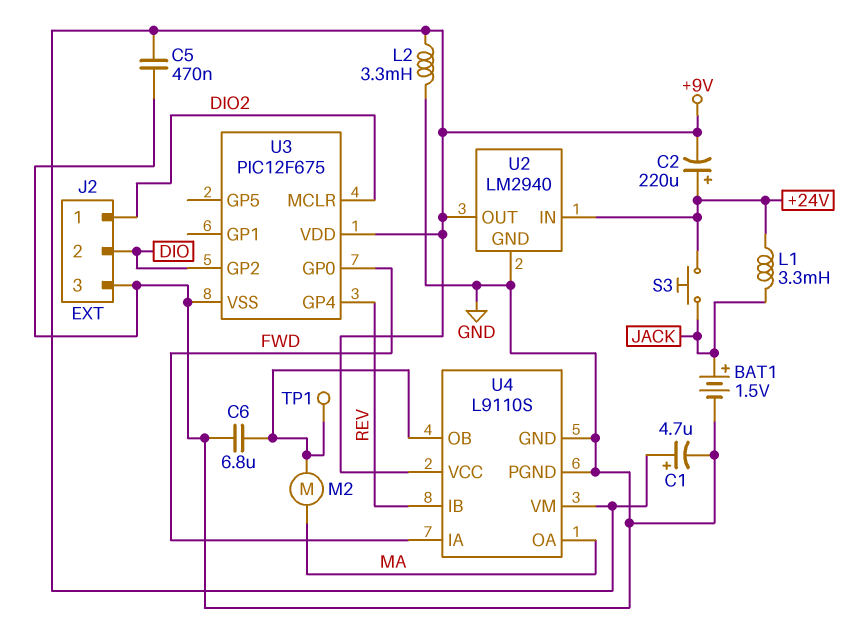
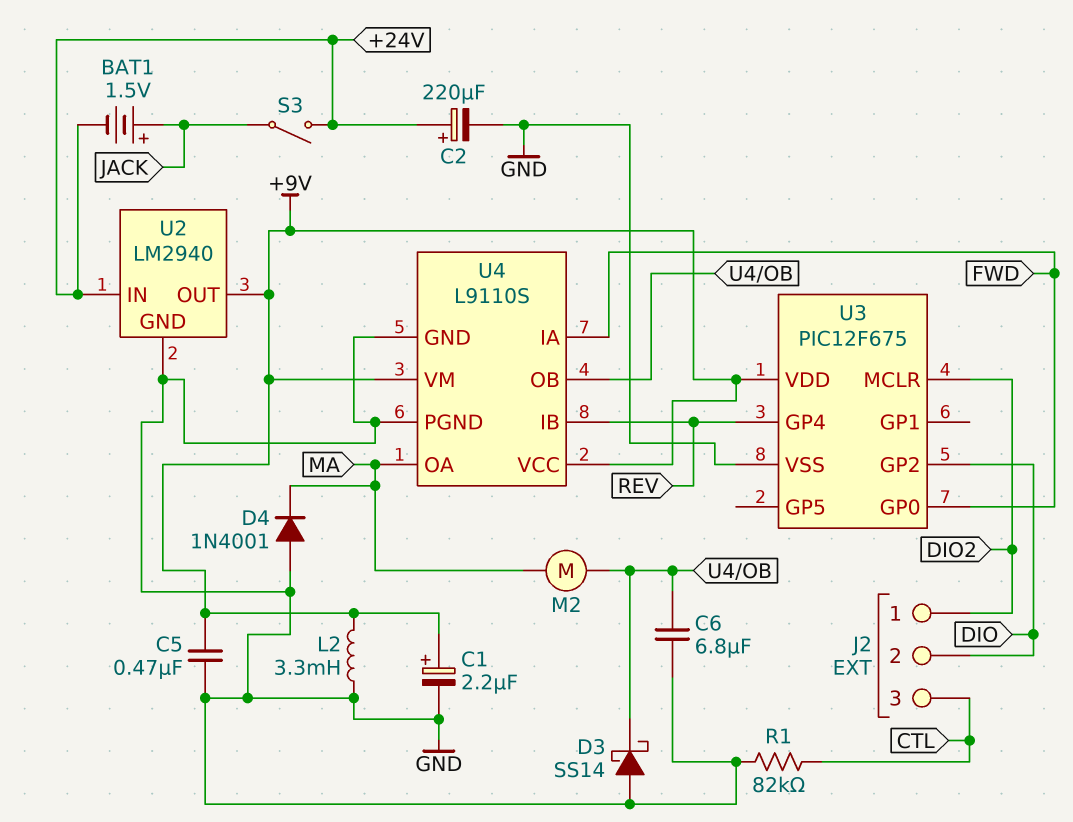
BAT1: 1.5V (plus JACK, minus GND) -> 1.5V (plus JACK, minus +24V)
C1: 4.7uF (plus +9V, minus GND) -> 2.2uF (plus +9V, minus GND)
C2: 220uF (plus +24V, minus +9V) -> 220uF (plus +24V, minus GND)
D3: none -> schottky SS14 (A GND, K U4/OB)
D4: none -> diode 1N4001 (A GND, K MA)
J2 pin 3: GND -> CTL
L1: 3.3mH (+24V, JACK) -> none
R1: none -> 82k (CTL, GND)
S3: button (+24V, JACK) -> switch (+24V, JACK)
TP1: test point (U4/OB) -> none

